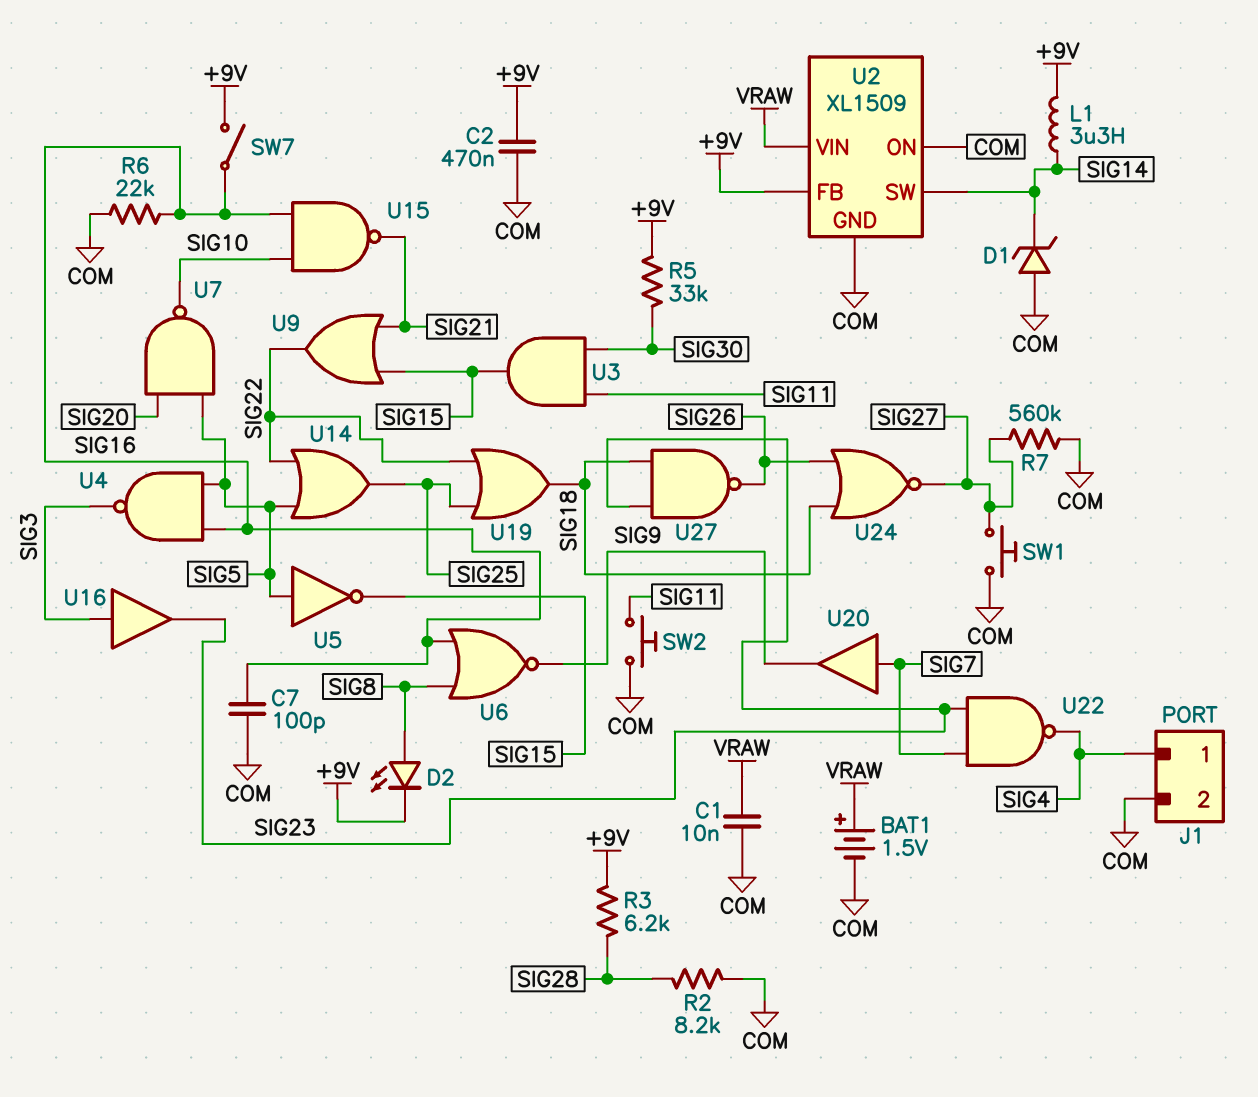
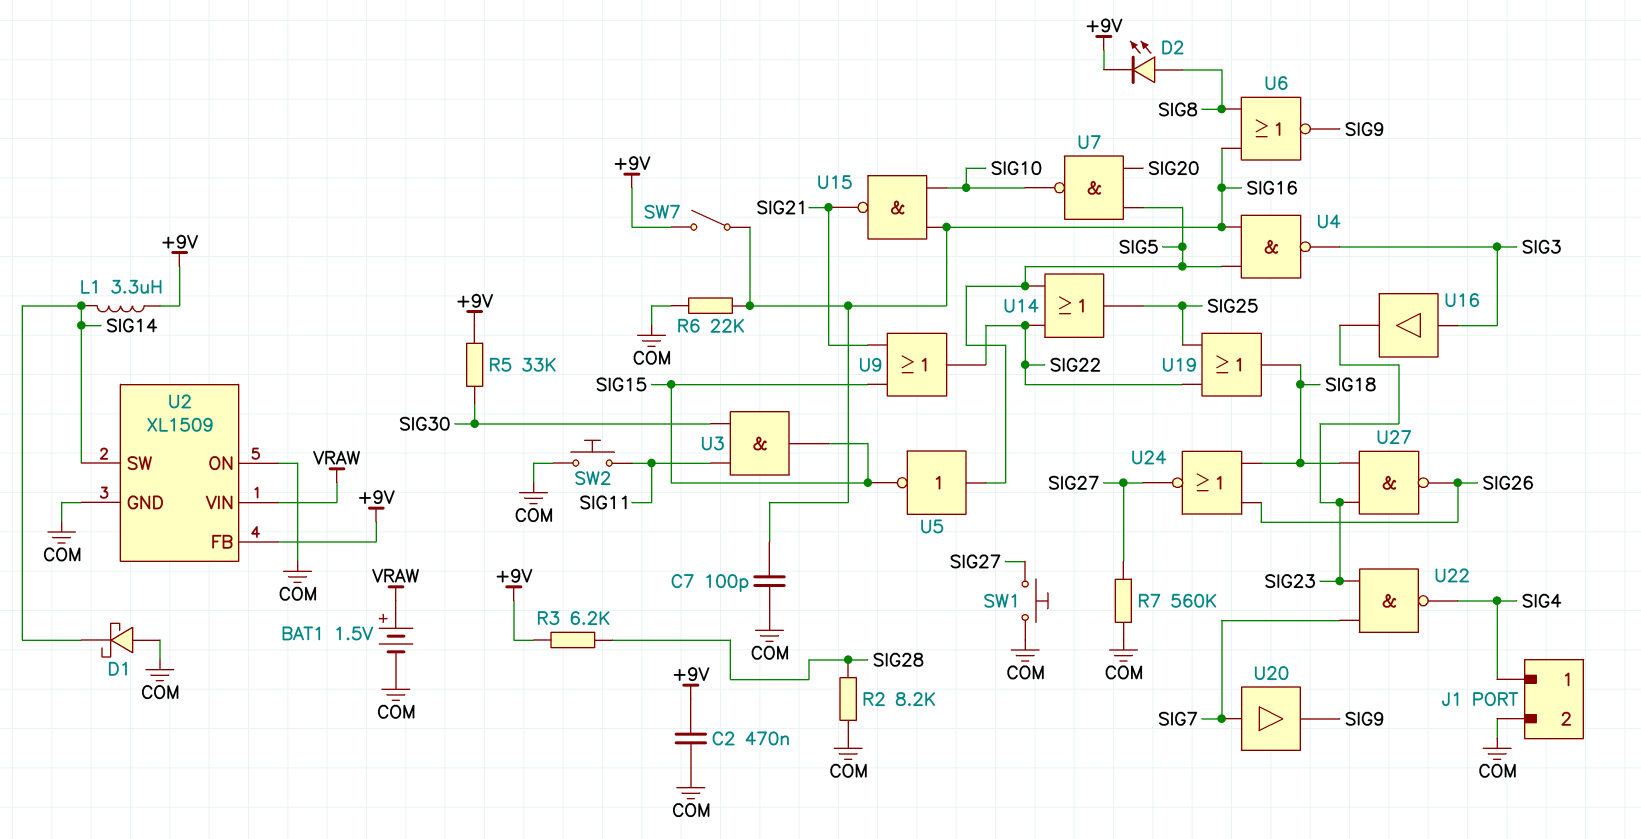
C1: 10nF (COM, VRAW) -> none
D1: zener (A COM, K SIG14) -> schottky (A COM, K SIG14)

